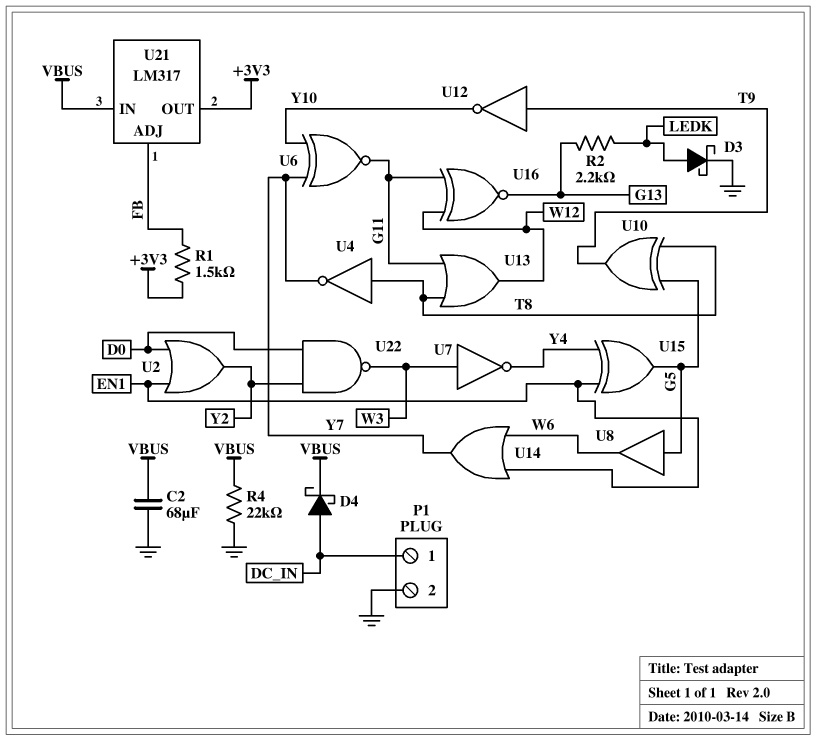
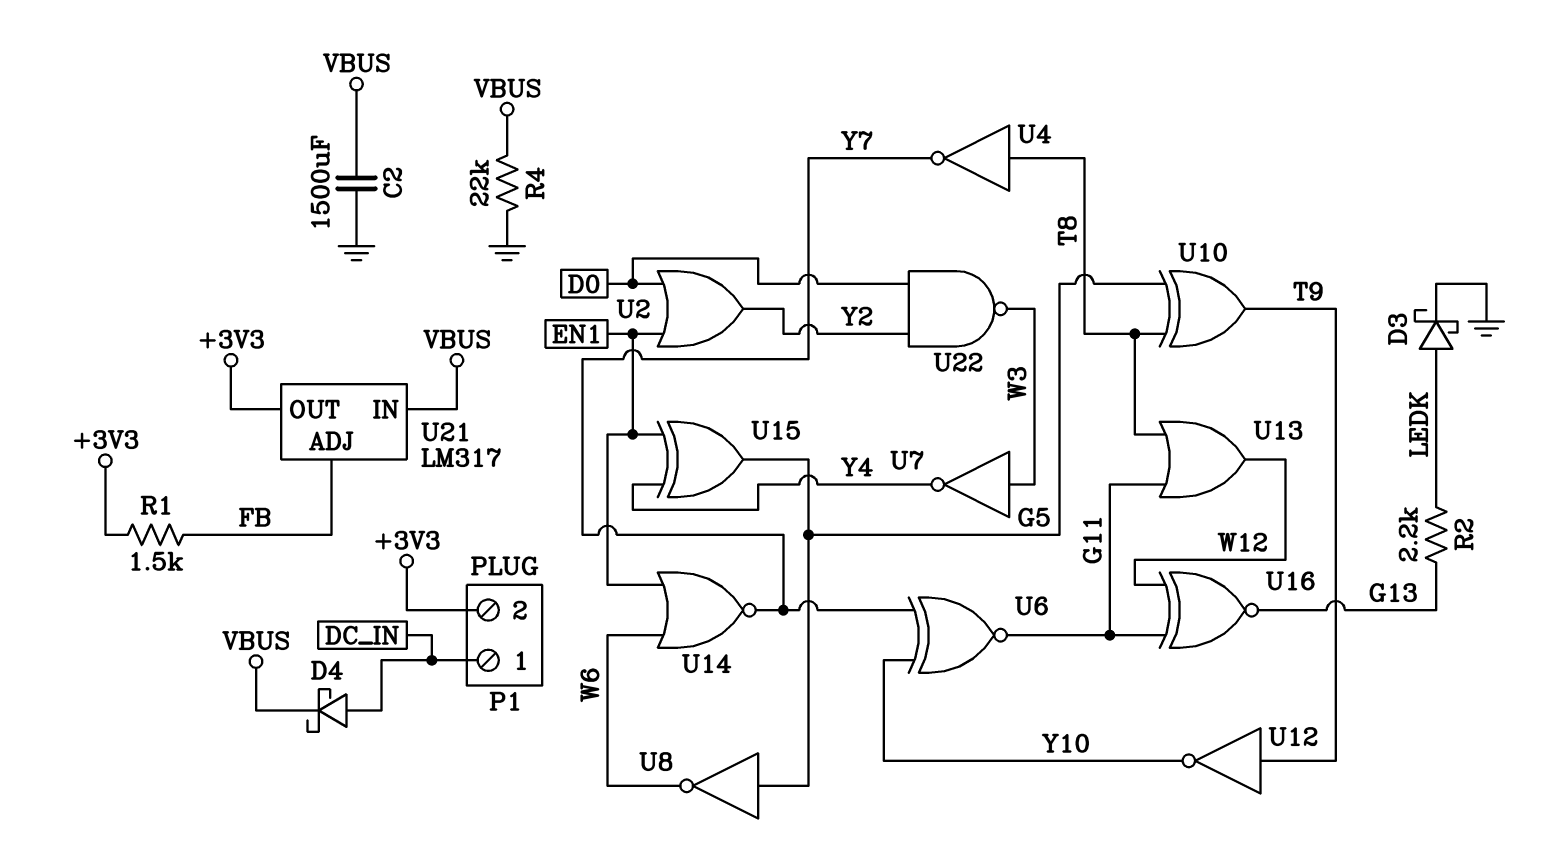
C2: 68uF (GND, VBUS) -> 1500uF (GND, VBUS)
P1 pin 2: GND -> +3V3
U8: buffer (in G5, out W6) -> NOT (in G5, out W6)
U14: OR (in EN1, in W6, out Y7) -> NOR (in EN1, in W6, out Y7)

